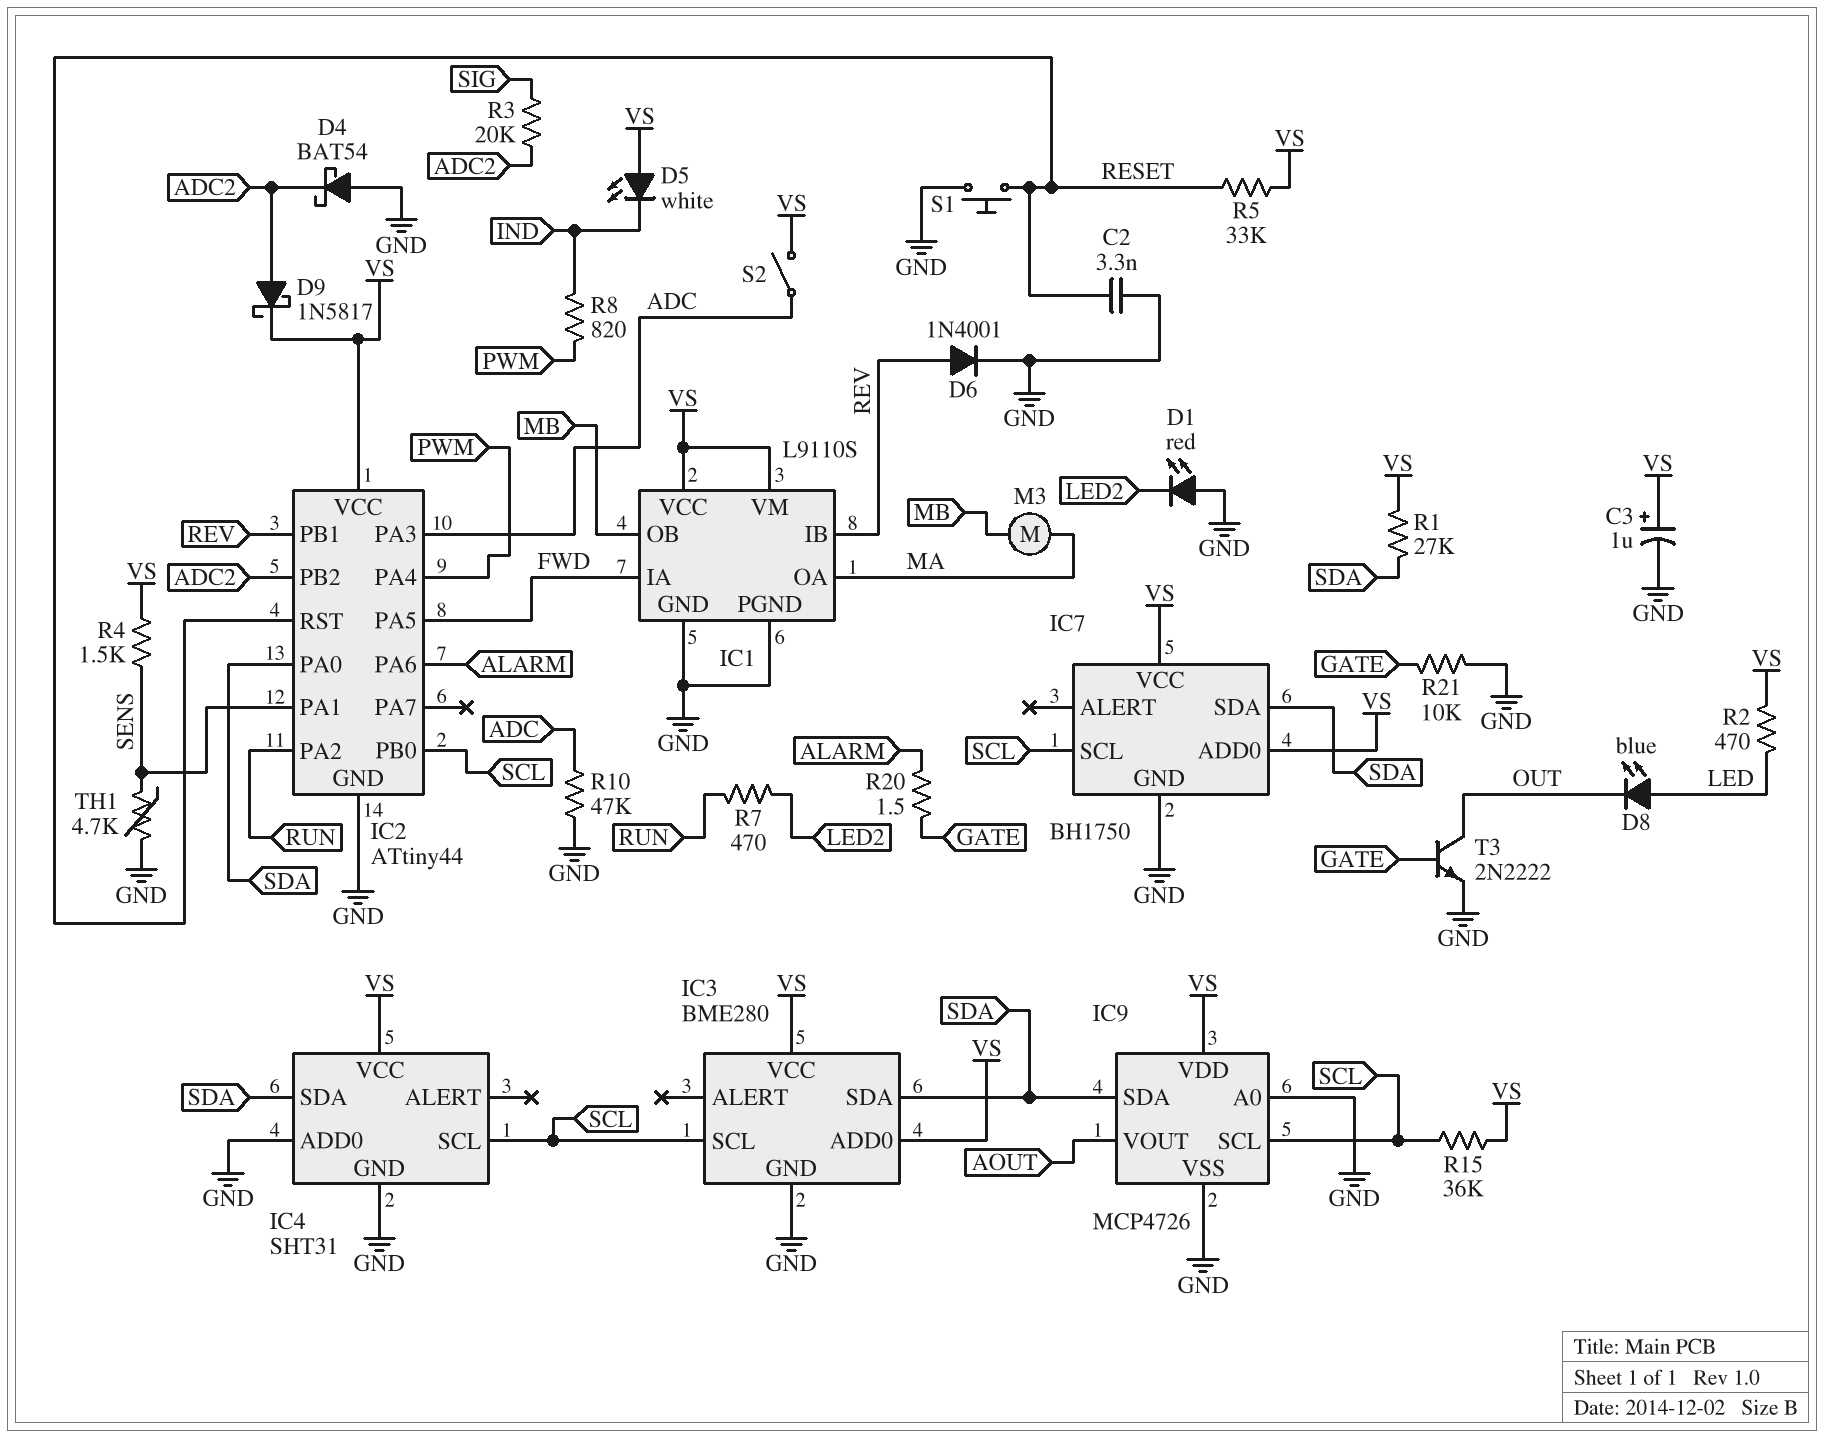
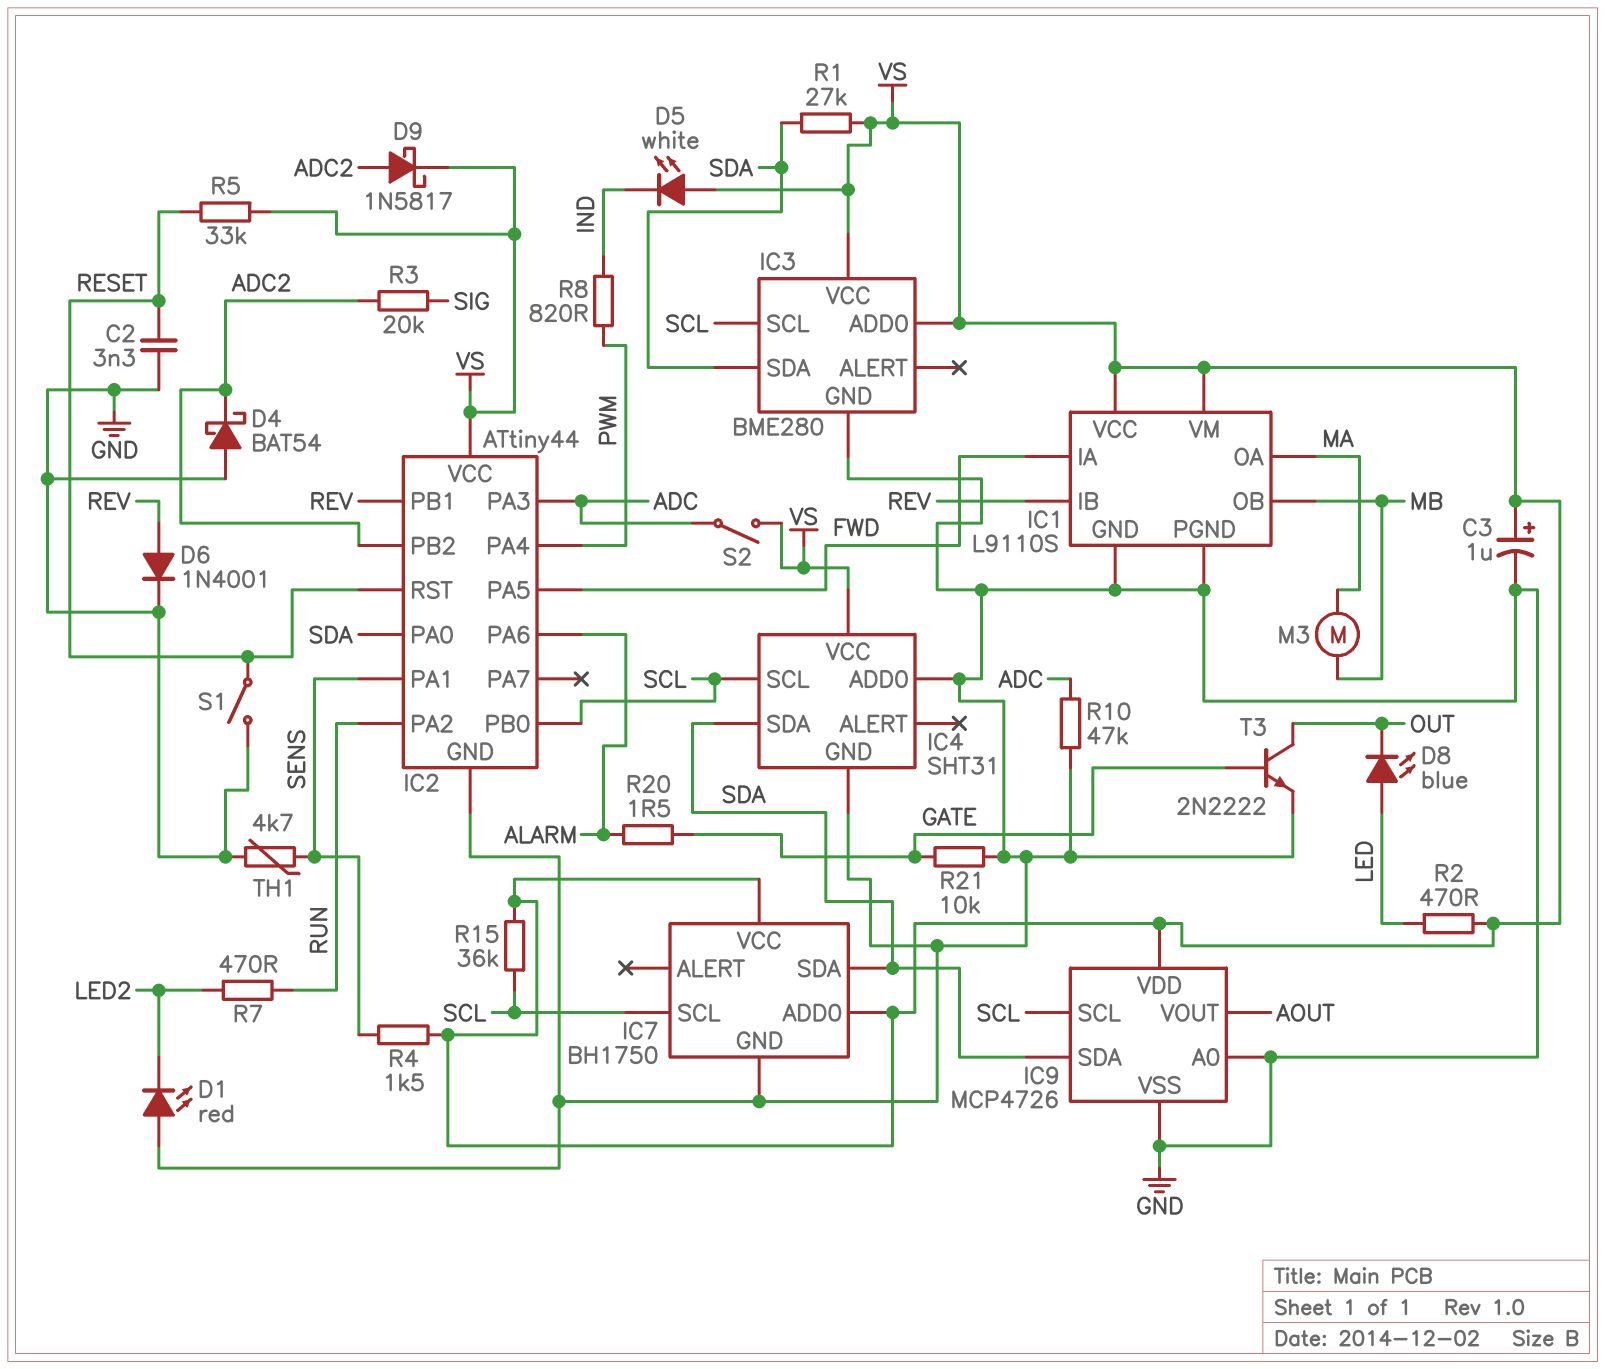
S1: button (GND, RESET) -> switch (GND, RESET)

